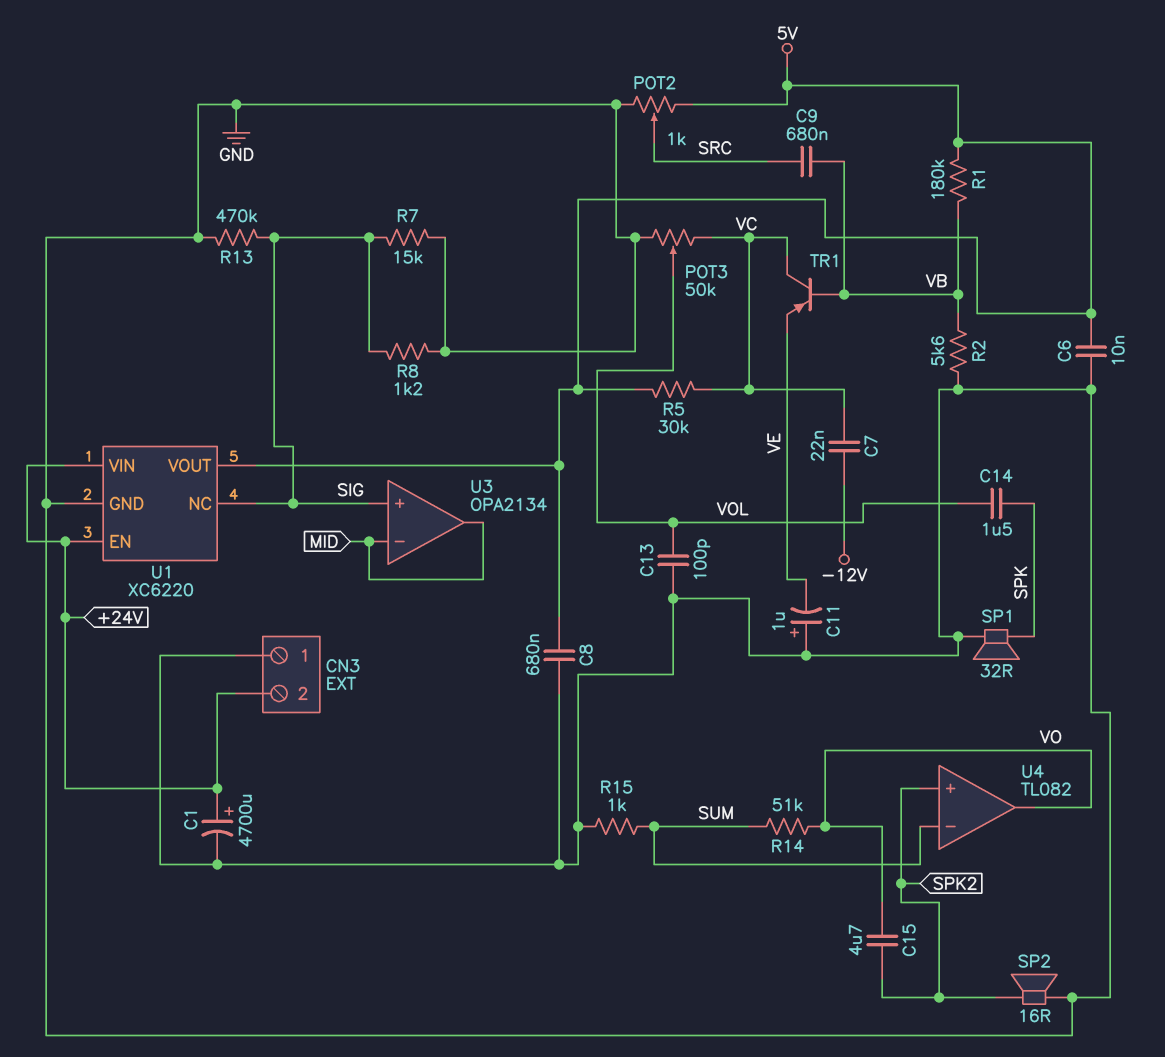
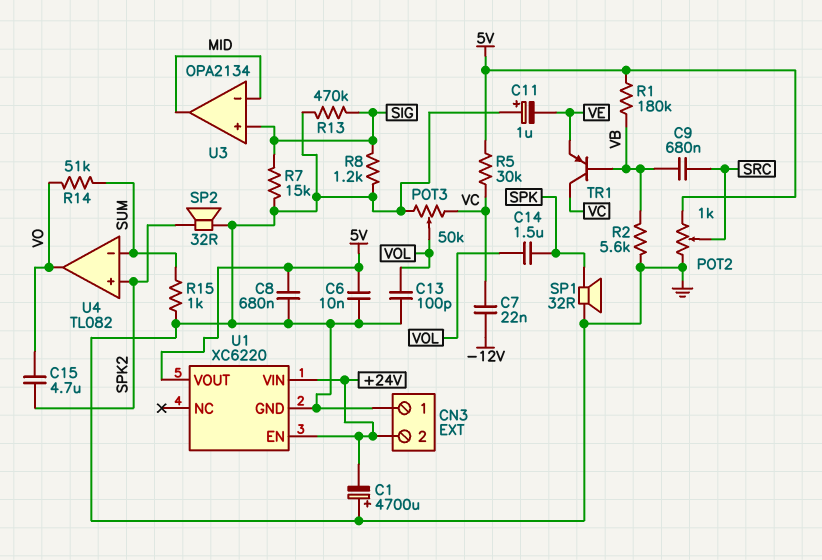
C1: 4700uF (plus +24V, minus GND) -> 4700uF (plus GND, minus +24V)
SP2: speaker 16R (GND, SPK2) -> speaker 32R (GND, SPK2)
U1 pin NC: SIG -> none

